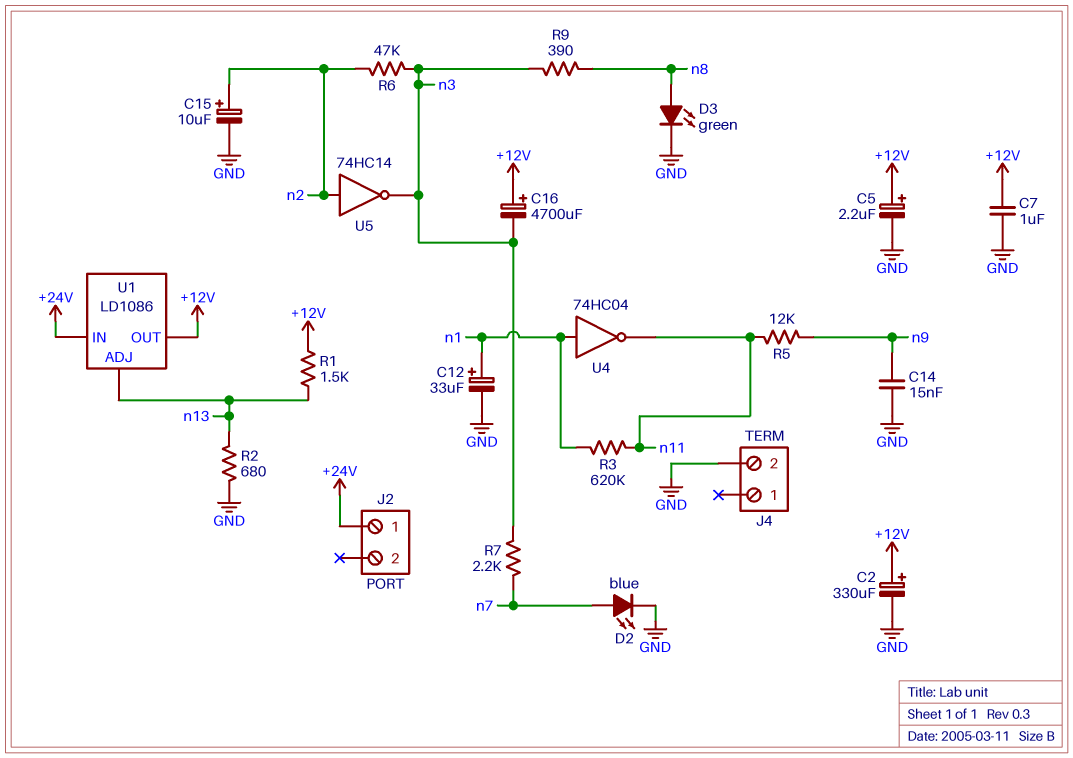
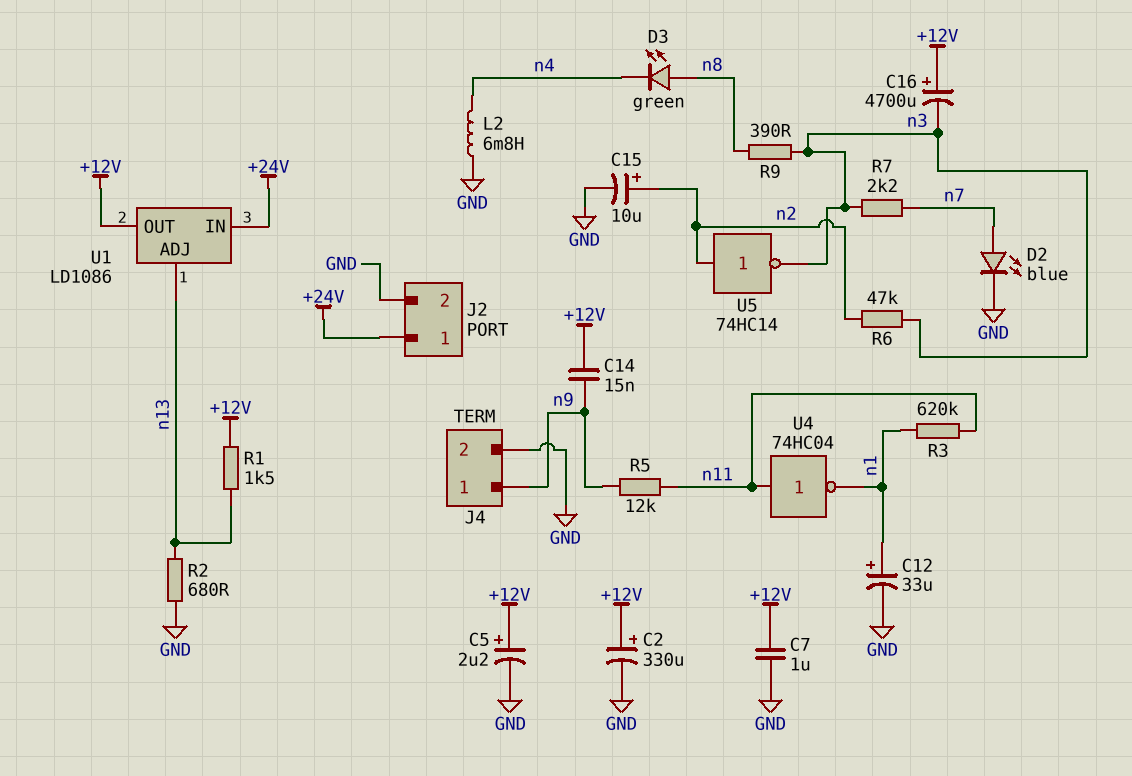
C14: 15nF (GND, n9) -> 15nF (+12V, n9)
D3: LED green (A n8, K GND) -> LED green (A n8, K n4)
J2 pin 2: none -> GND
J4 pin 1: none -> n9
L2: none -> 6.8mH (GND, n4)
U4: NOT 74HC04 (in n1, out n11) -> NOT 74HC04 (in n11, out n1)

